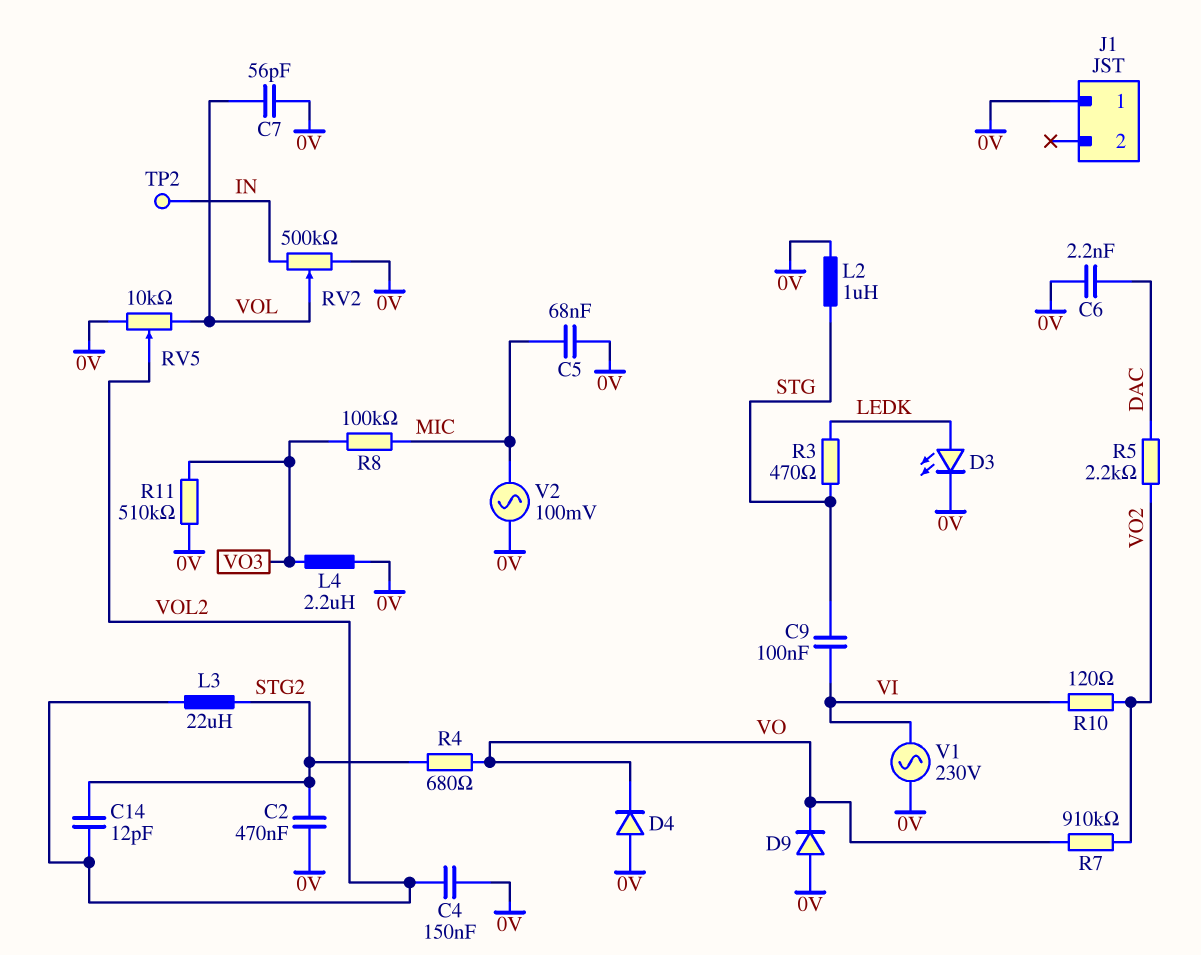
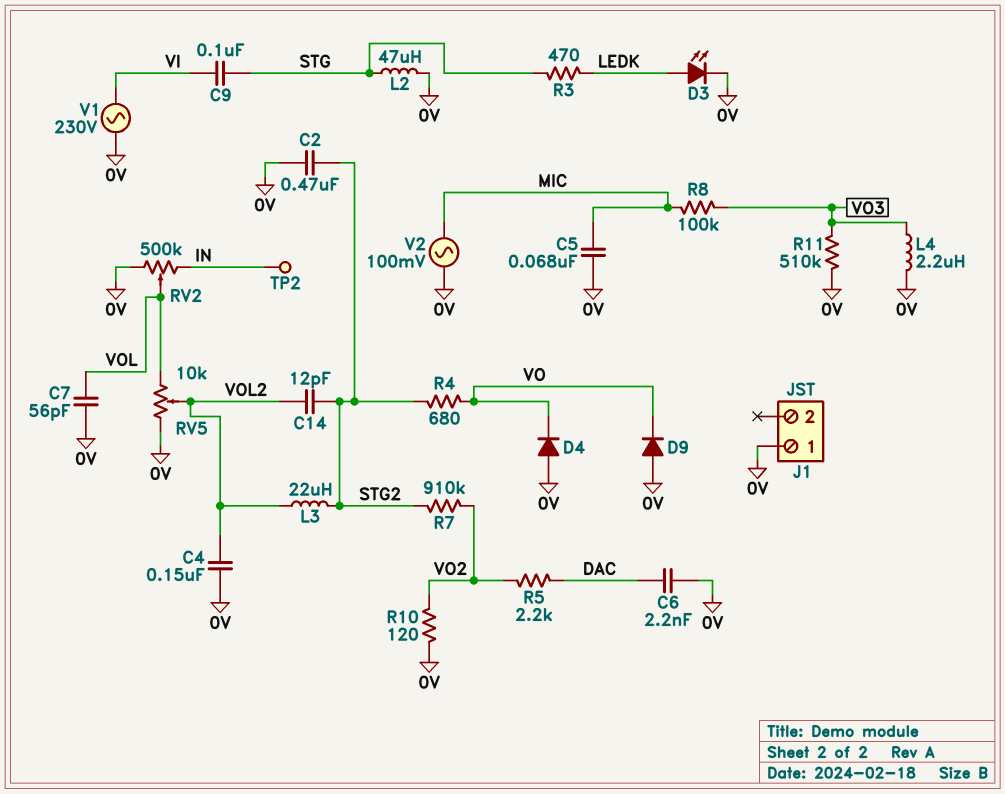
L2: 1uH (0V, STG) -> 47uH (0V, STG)
R7: 910k (VO, VO2) -> 910k (STG2, VO2)
R10: 120 (VI, VO2) -> 120 (0V, VO2)

